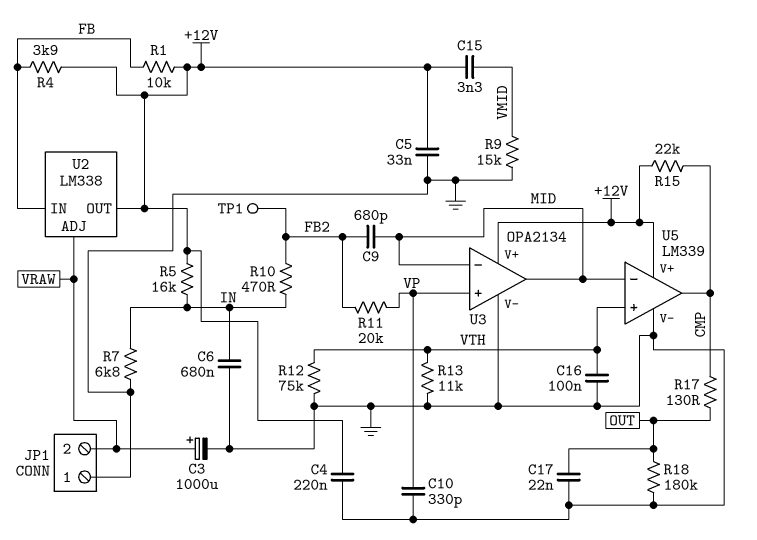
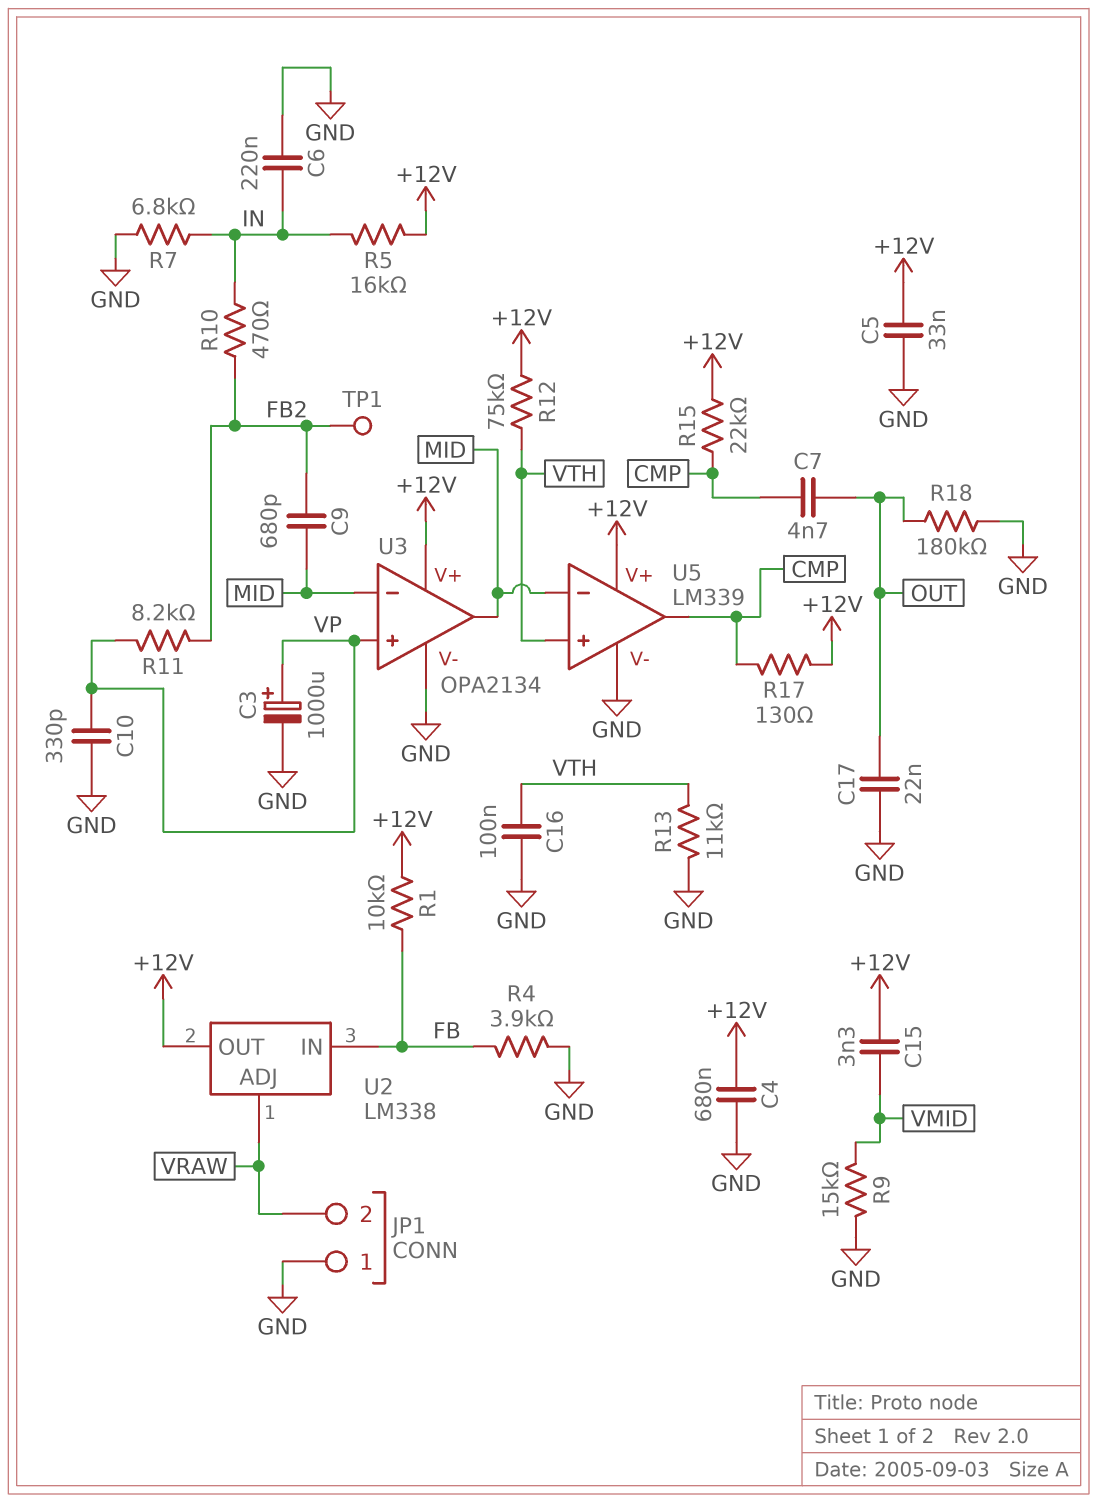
C3: 1000uF (plus VRAW, minus GND) -> 1000uF (plus VP, minus GND)
C4: 220nF (+12V, GND) -> 680nF (+12V, GND)
C6: 680nF (GND, IN) -> 220nF (GND, IN)
C7: none -> 4.7nF (CMP, OUT)
R4: 3.9k (+12V, FB) -> 3.9k (FB, GND)
R11: 20k (FB2, VP) -> 8.2k (FB2, VP)
R12: 75k (GND, VTH) -> 75k (+12V, VTH)
R17: 130 (CMP, OUT) -> 130 (+12V, CMP)

